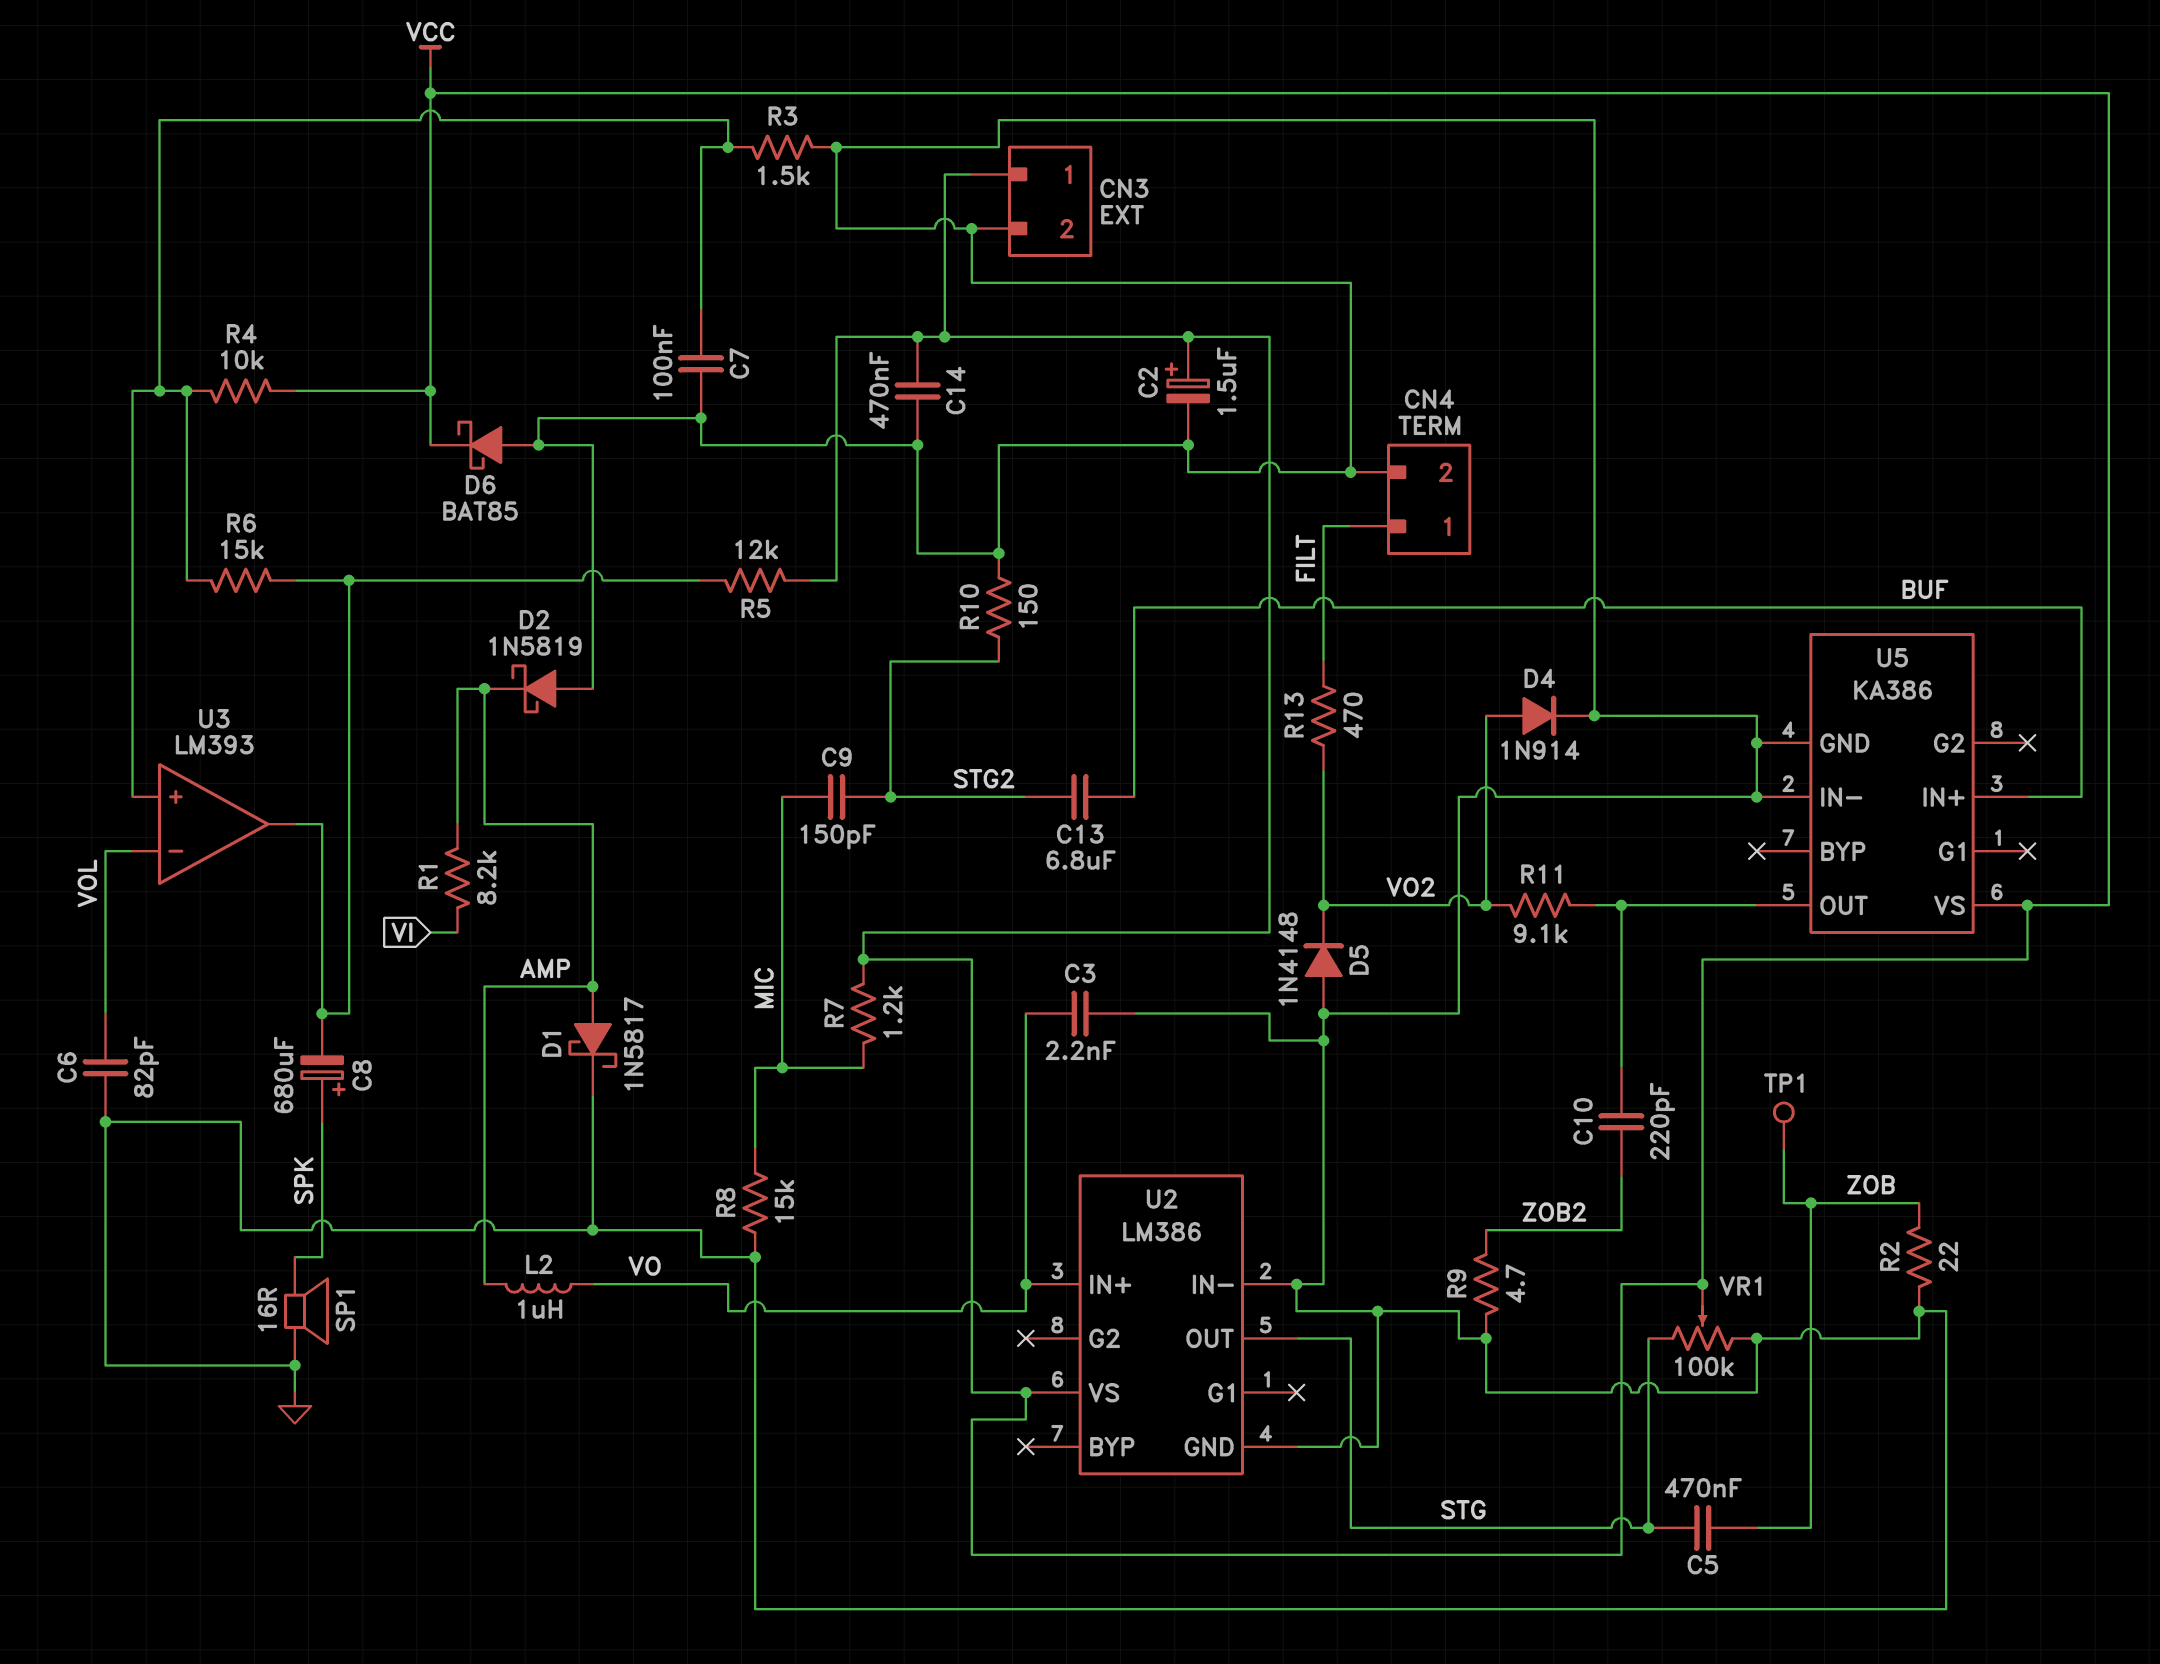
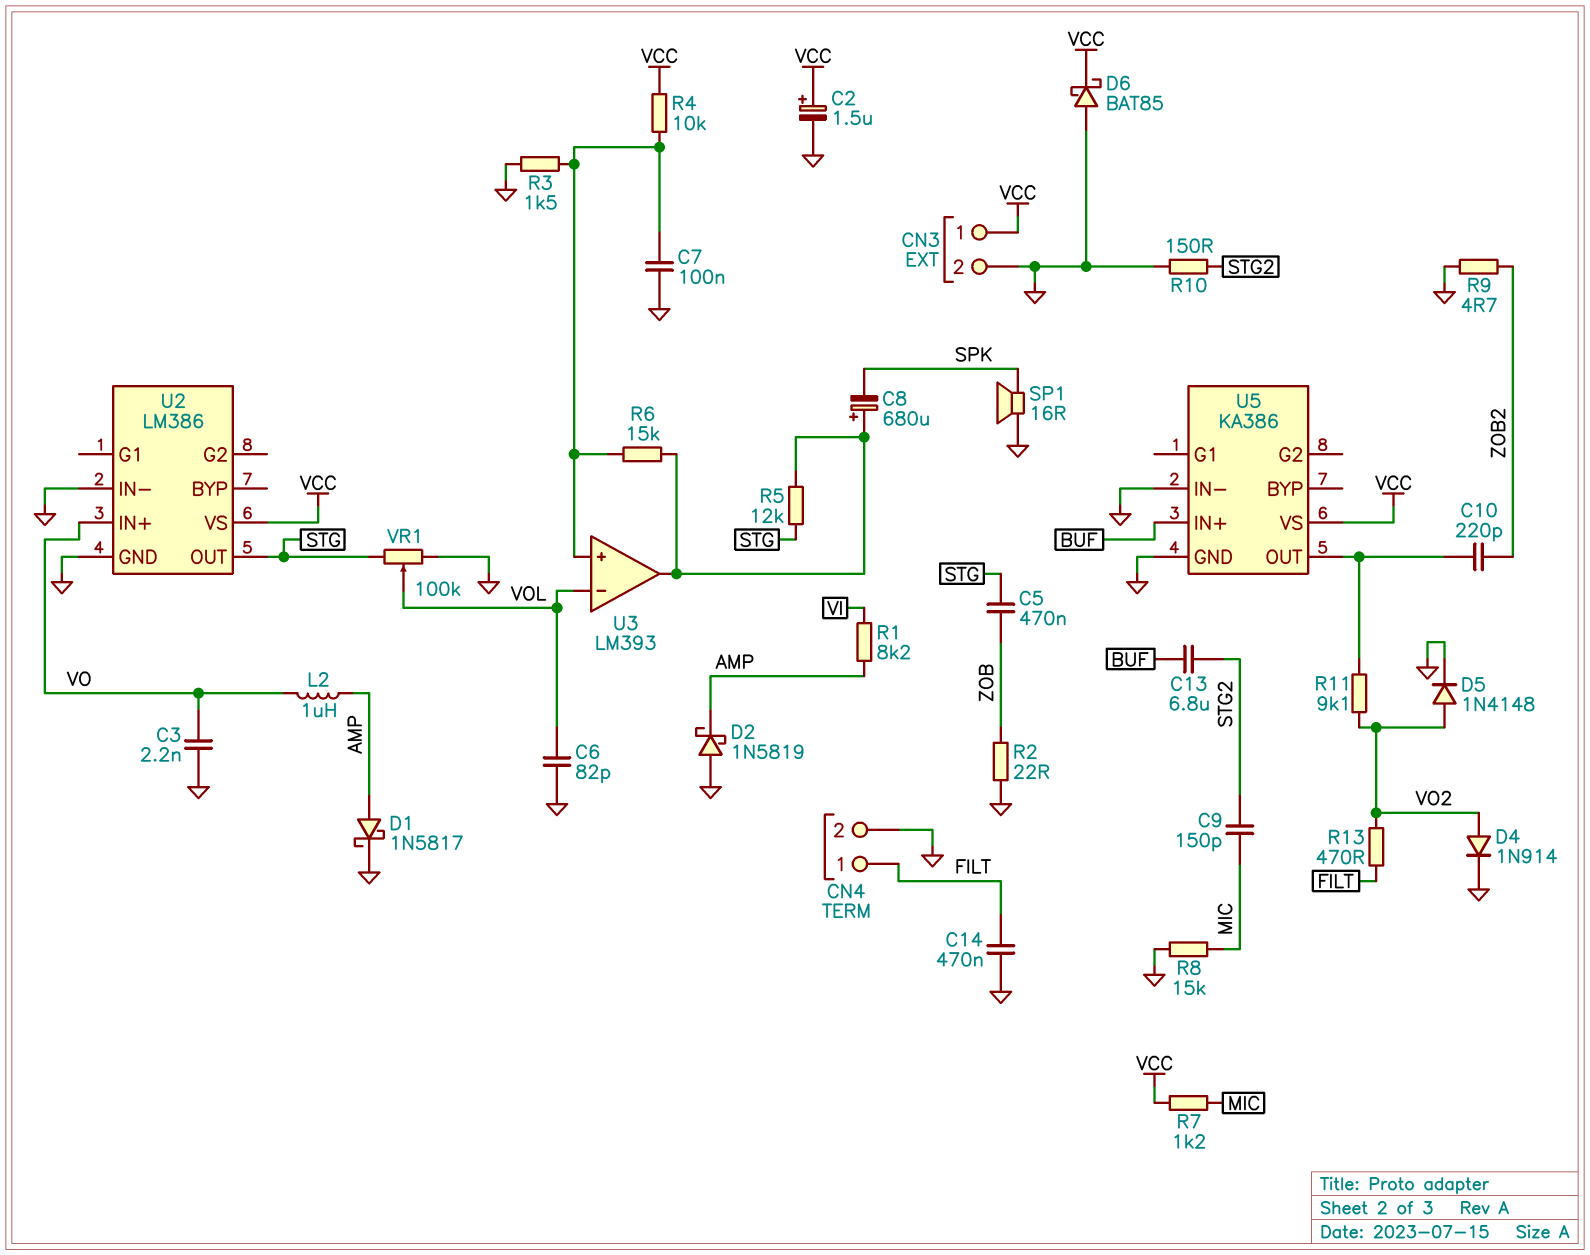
C8: 680uF (plus SPK, minus U3/out) -> 680uF (plus U3/out, minus SPK)
C14: 470nF (GND, VCC) -> 470nF (FILT, GND)
D5: diode 1N4148 (A GND, K VO2) -> diode 1N4148 (A VO2, K GND)
R5: 12k (U3/out, VCC) -> 12k (STG, U3/out)
TP1: test point (ZOB) -> none
VR1: 100k (GND, STG, wiper VCC) -> 100k (GND, STG, wiper VOL)

